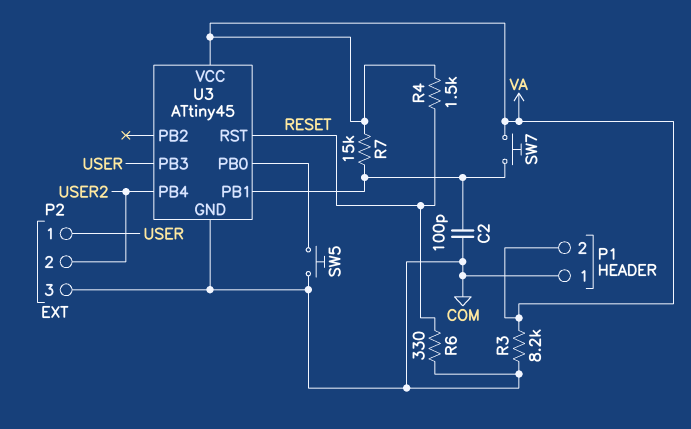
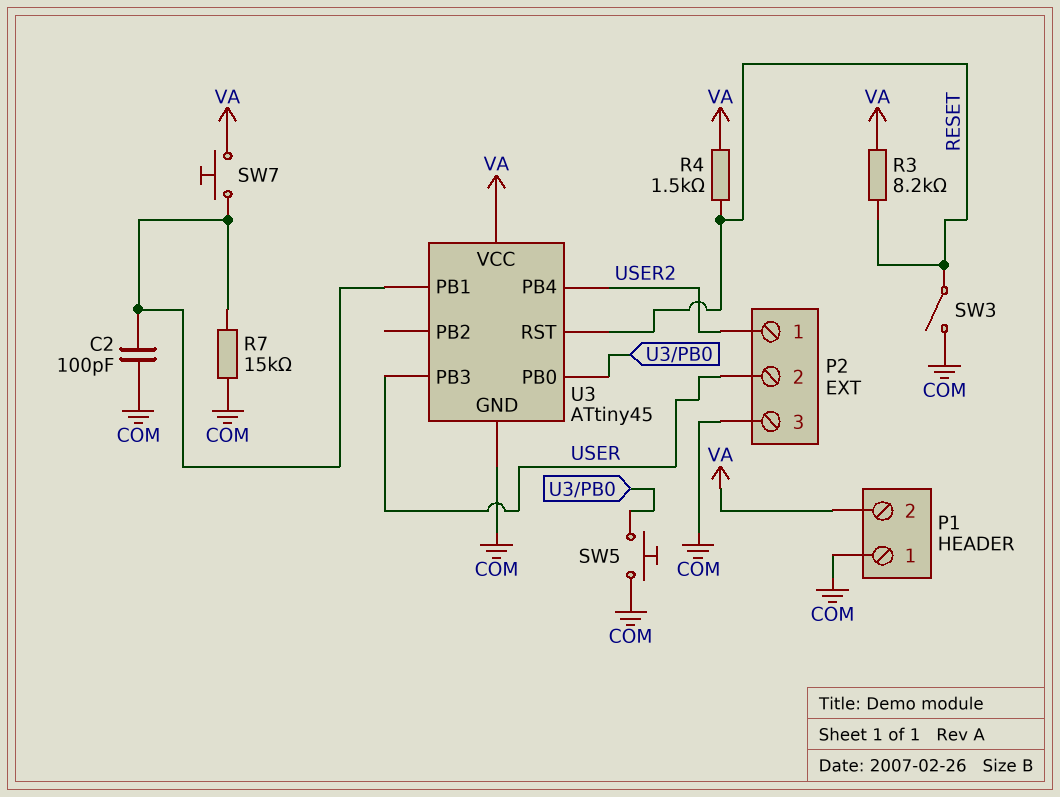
P2 pin 1: USER -> USER2
P2 pin 2: USER2 -> USER
R3: 8.2k (COM, VA) -> 8.2k (RESET, VA)
R6: 330 (COM, RESET) -> none
R7: 15k (U3/PB1, VA) -> 15k (COM, U3/PB1)
SW3: none -> switch (COM, RESET)

